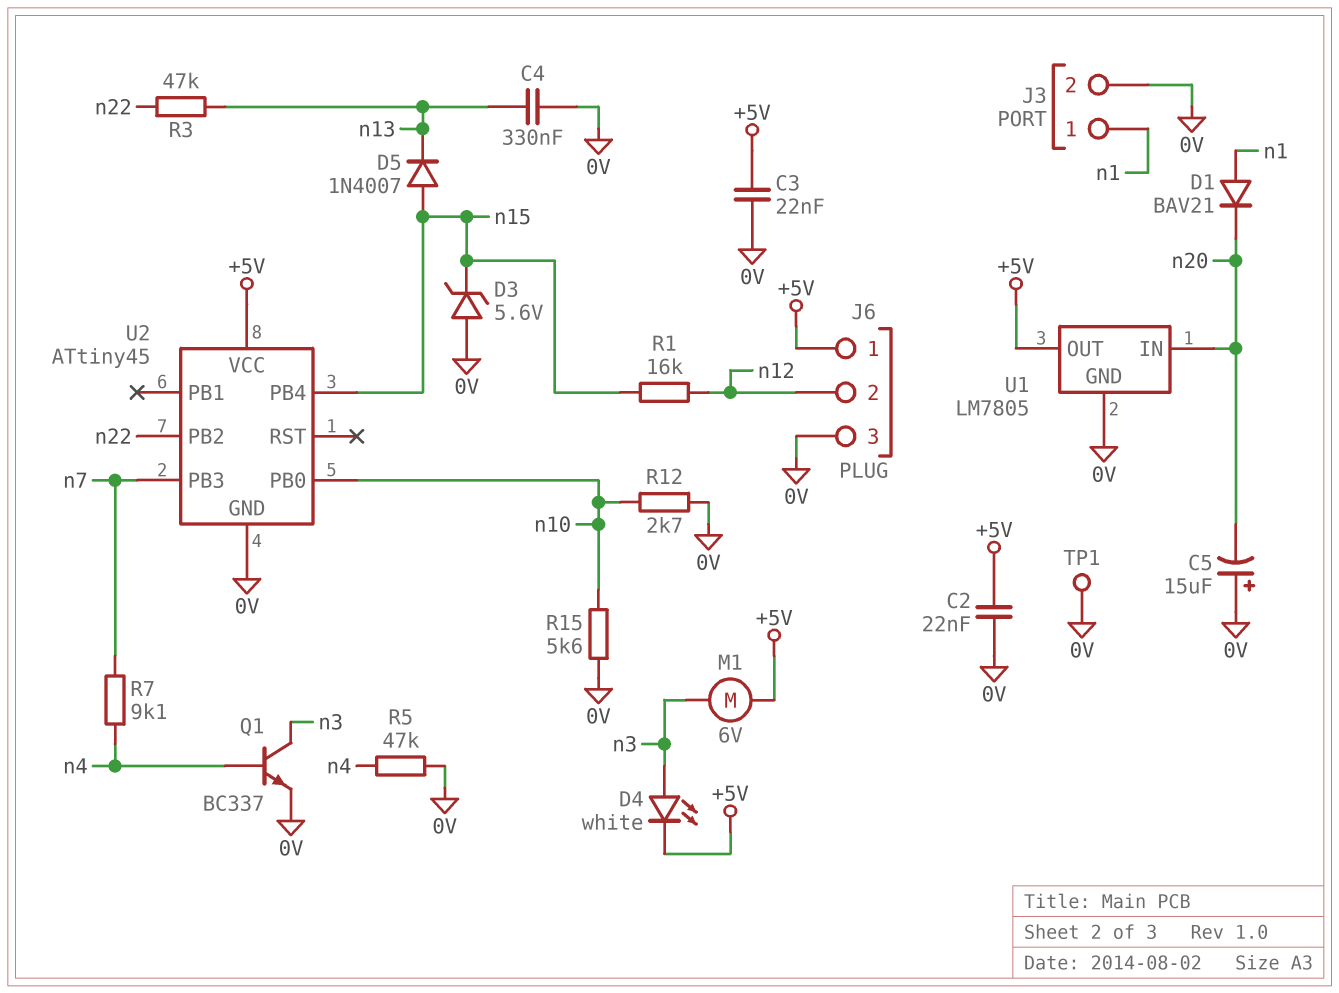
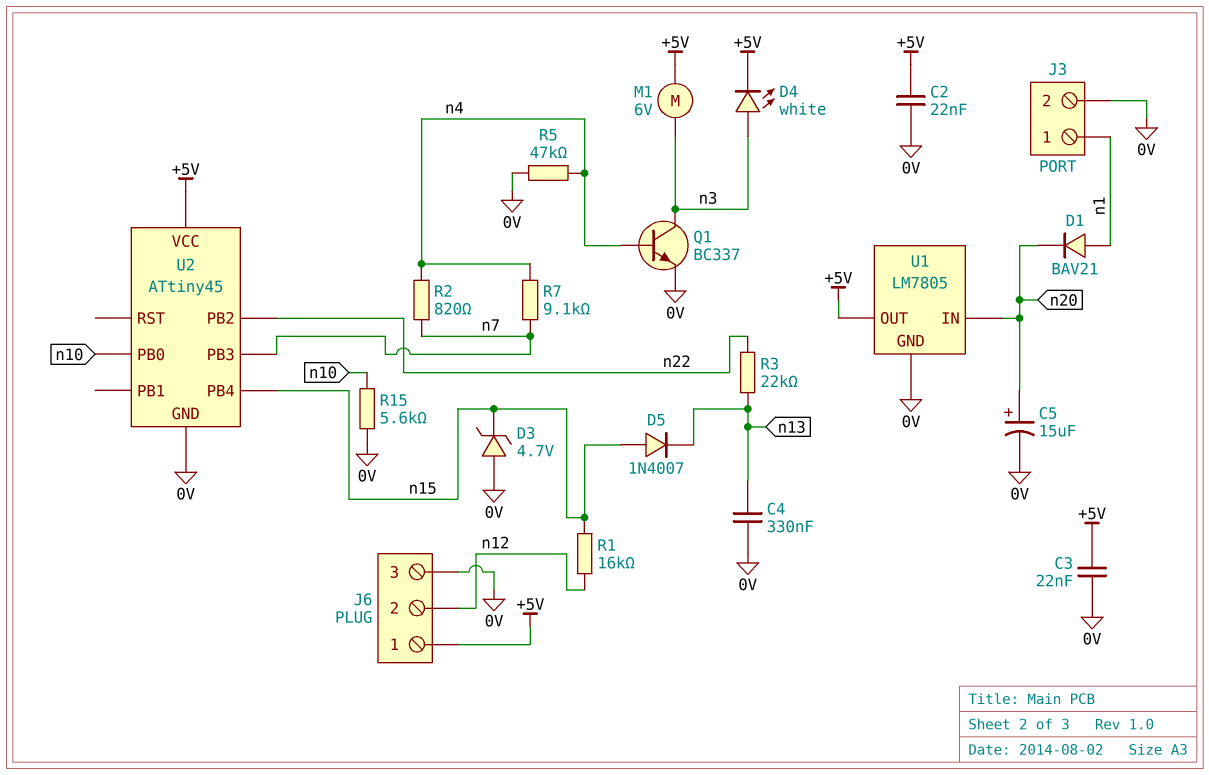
C5: 15uF (plus 0V, minus n20) -> 15uF (plus n20, minus 0V)
D3: zener 5.6V (A 0V, K n15) -> zener 4.7V (A 0V, K n15)
R2: none -> 820 (n4, n7)
R3: 47k (n13, n22) -> 22k (n13, n22)
R12: 2.7k (0V, n10) -> none
TP1: test point (0V) -> none

